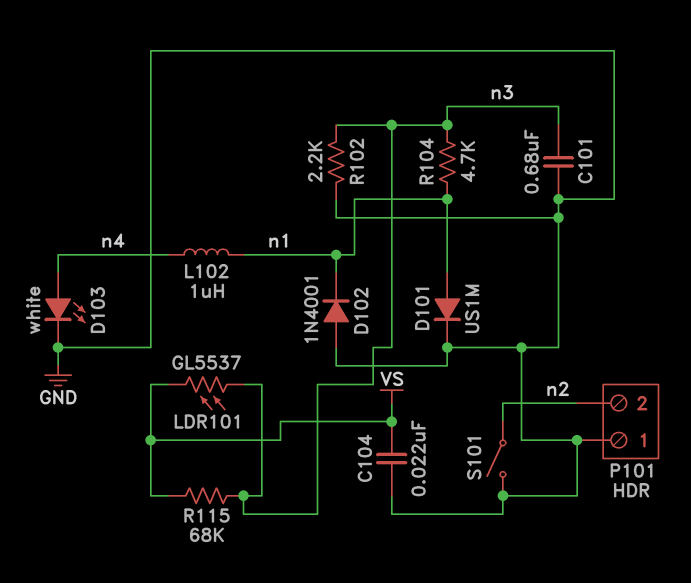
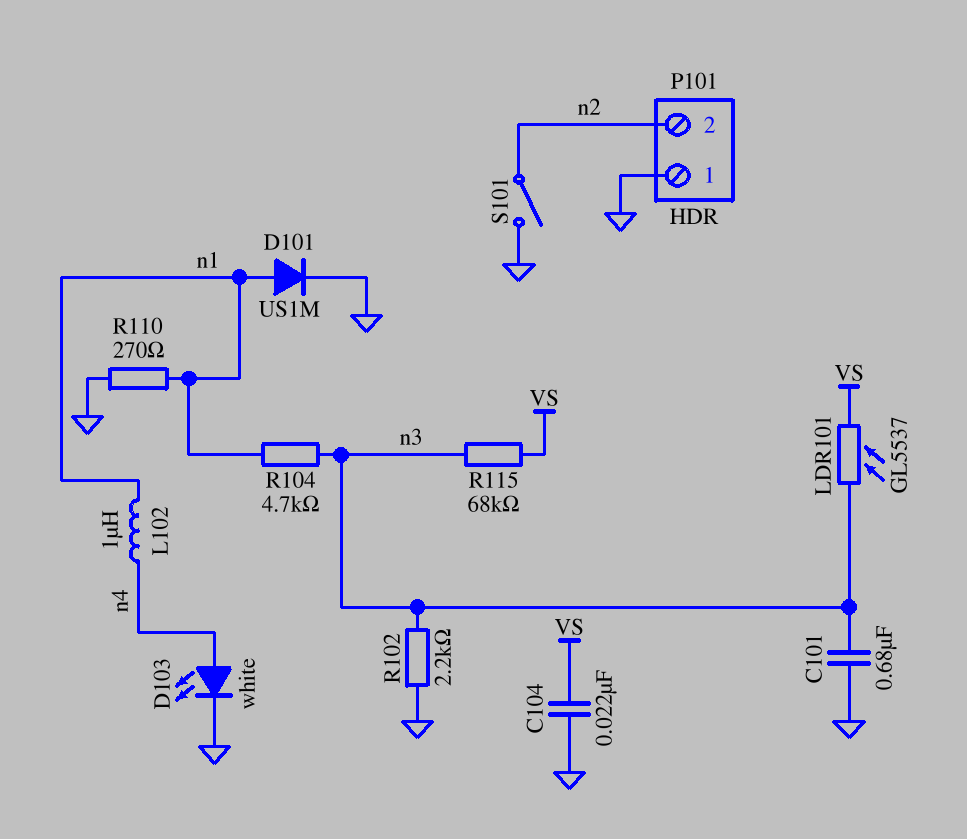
D102: diode 1N4001 (A GND, K n1) -> none
R110: none -> 270 (GND, n1)

